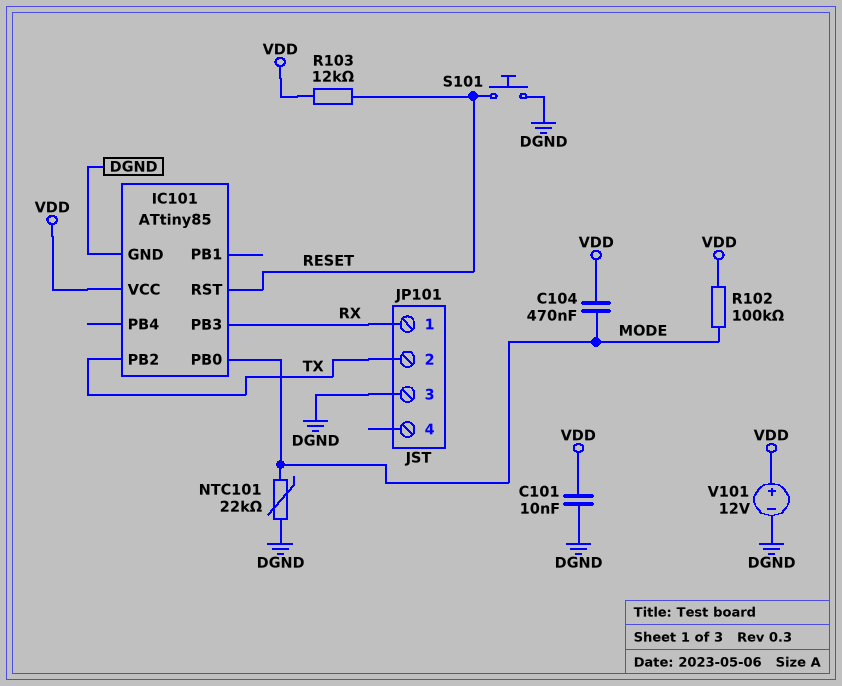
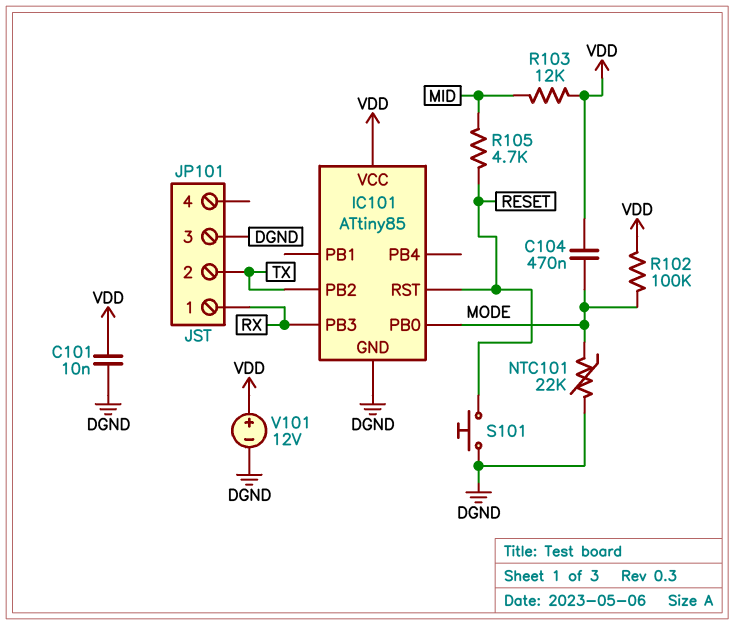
R103: 12k (RESET, VDD) -> 12k (MID, VDD)
R105: none -> 4.7k (MID, RESET)

